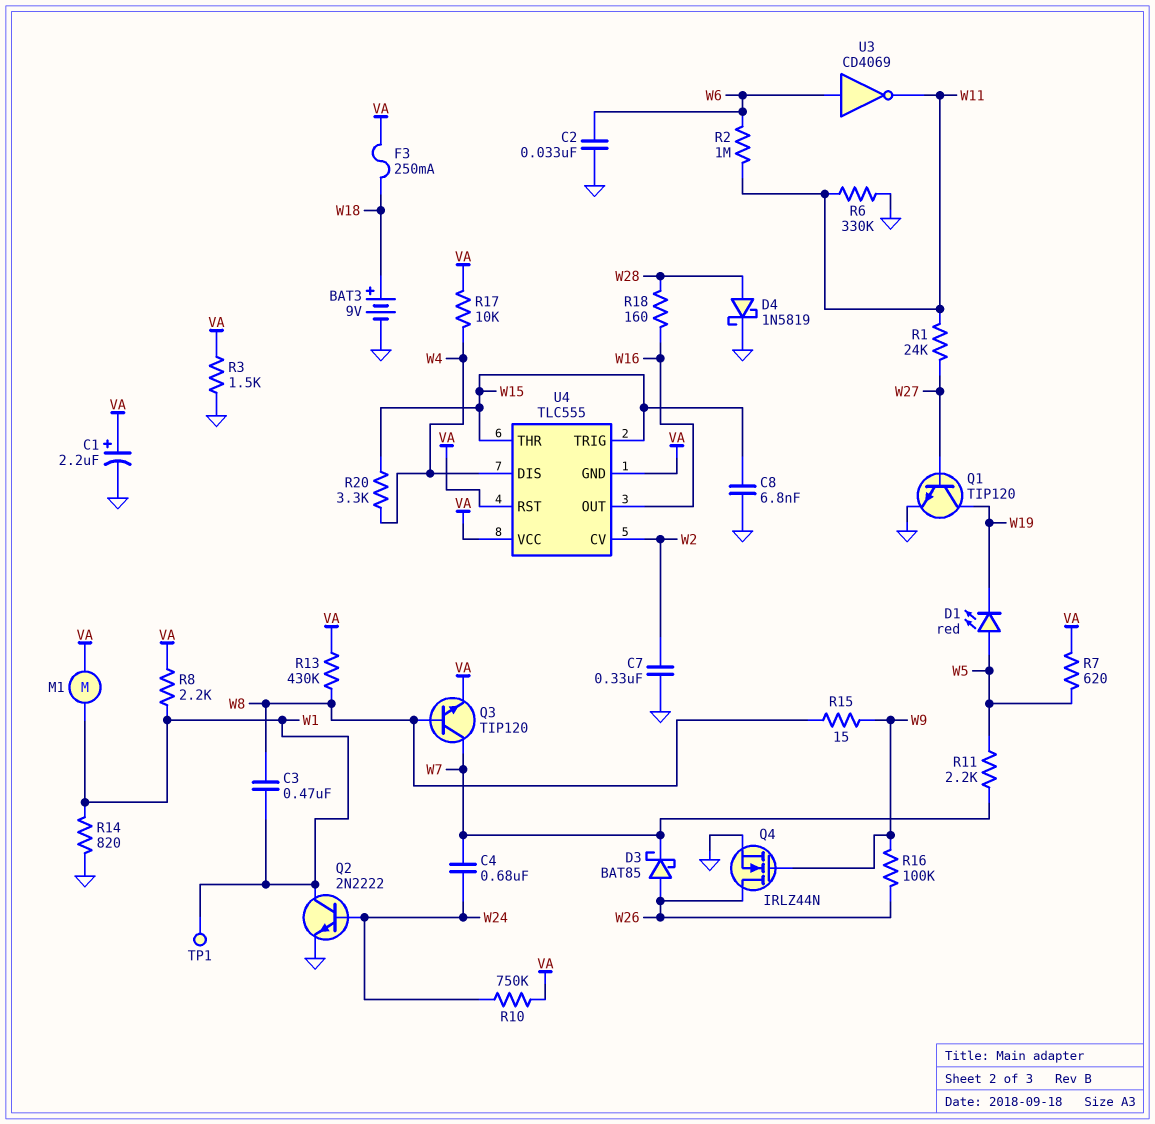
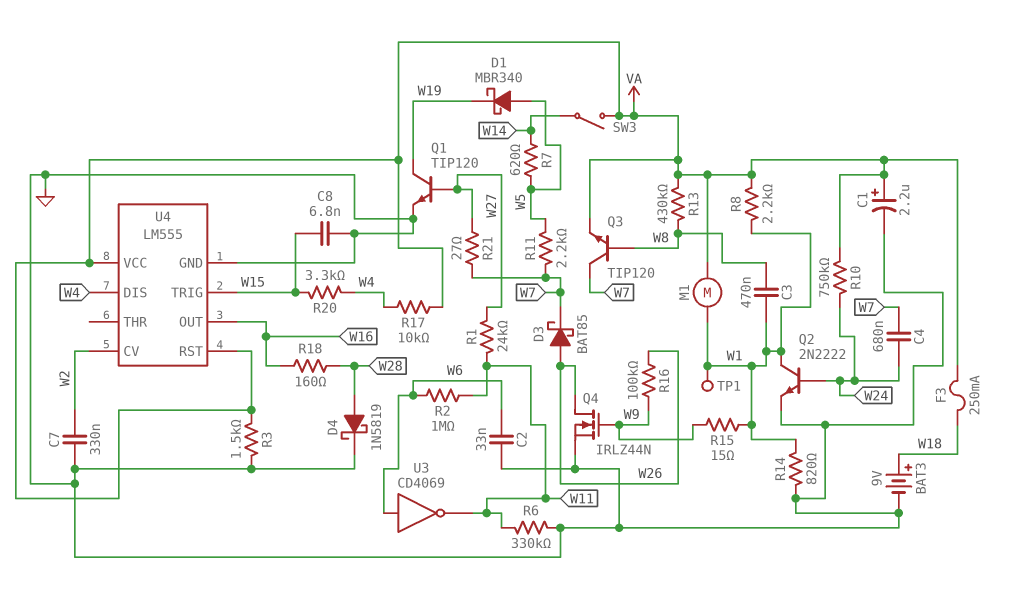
D1: LED red (A W5, K W19) -> schottky MBR340 (A W5, K W19)
R7: 620 (VA, W5) -> 620 (W5, W14)
R15: 15 (W8, W9) -> 15 (W1, W9)
R21: none -> 27 (W7, W27)
SW3: none -> switch (VA, W14)
U4: TLC555 -> LM555
U4 pin GND: VA -> GND
U4 pin THR: W15 -> none

